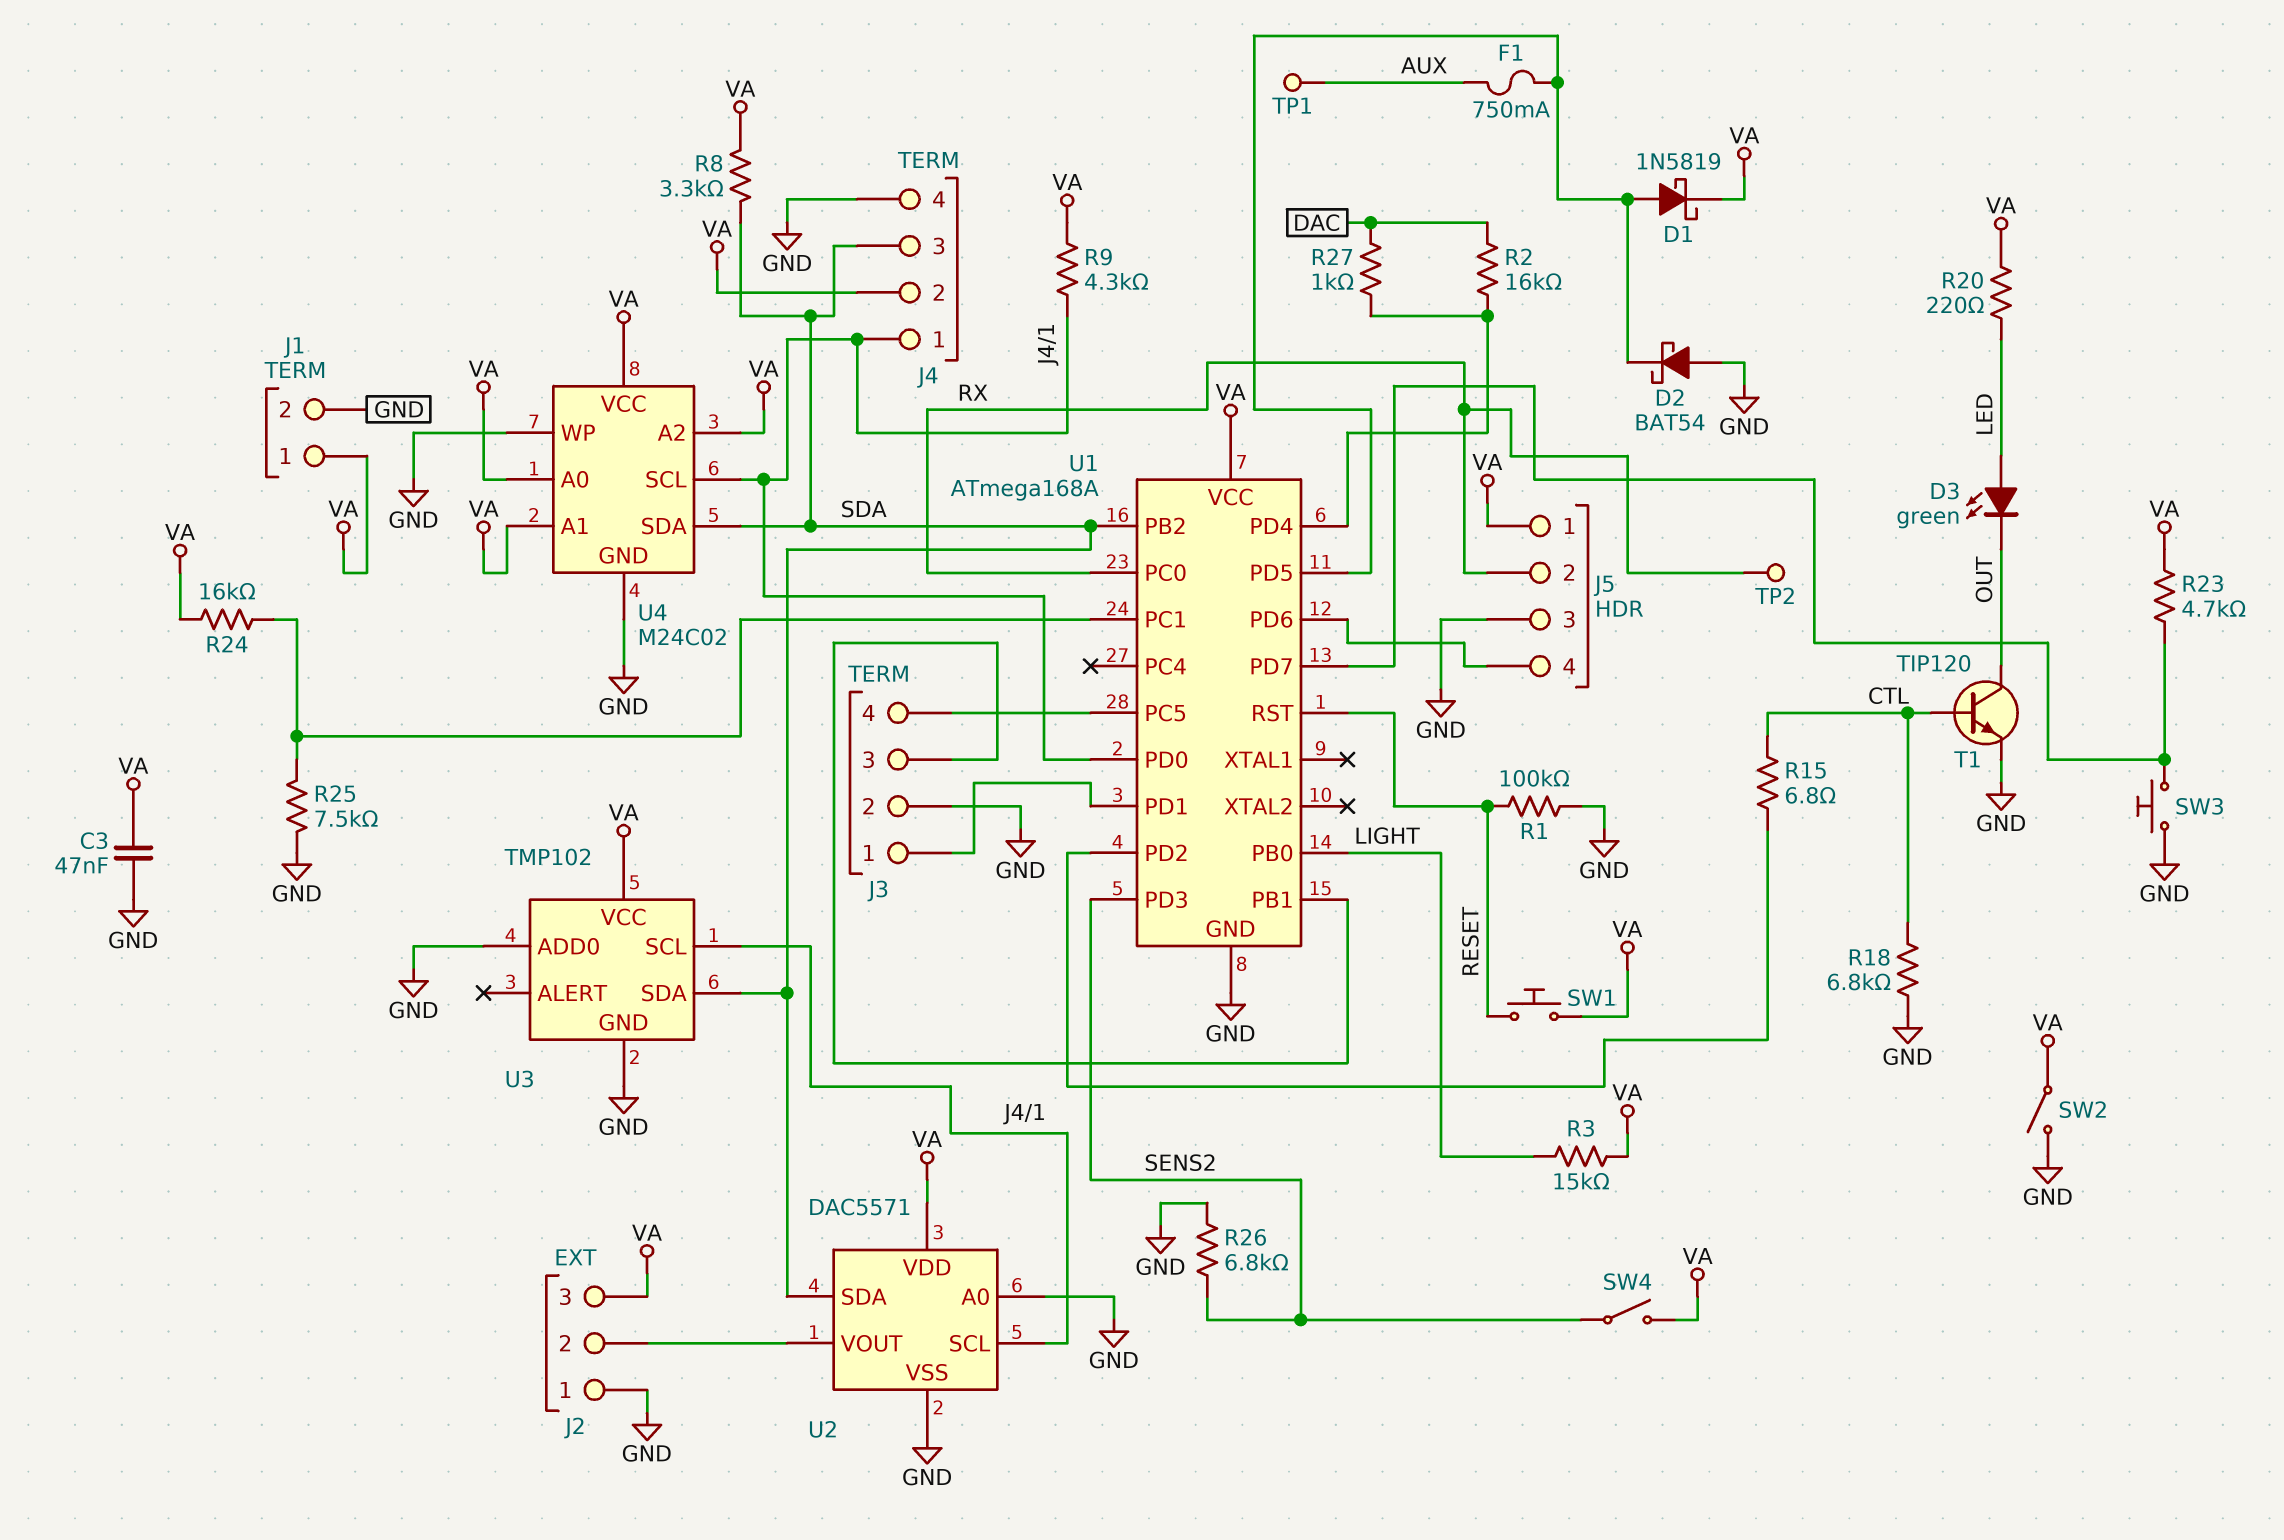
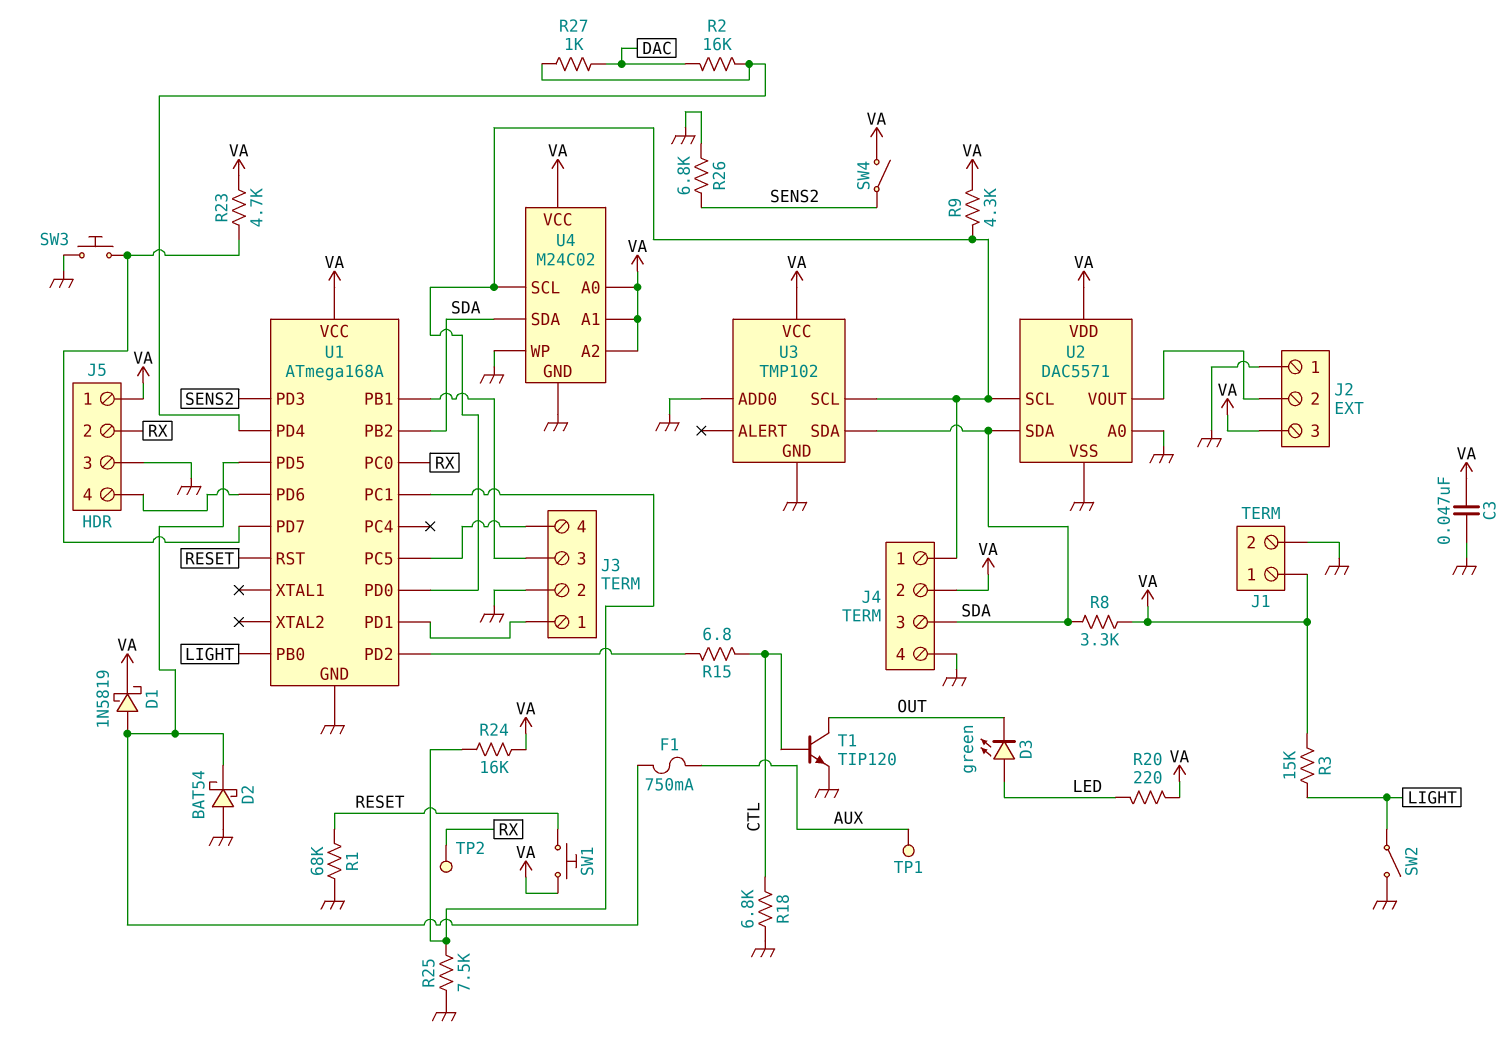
R1: 100k (GND, RESET) -> 68k (GND, RESET)
SW2: switch (GND, VA) -> switch (GND, LIGHT)

